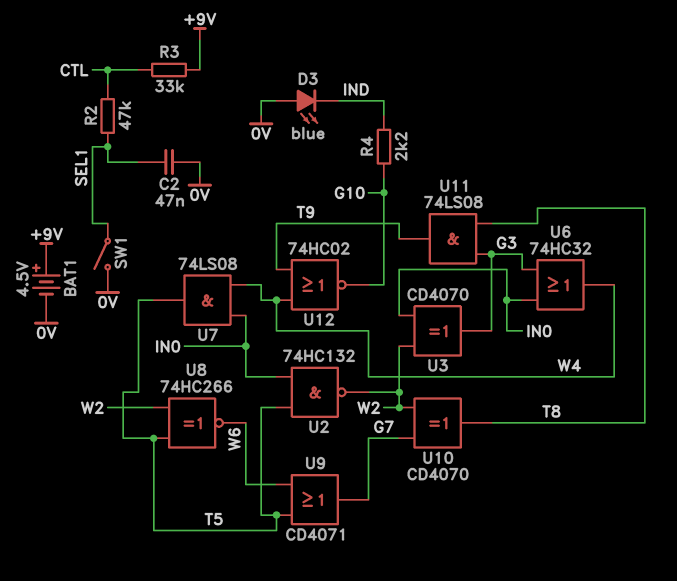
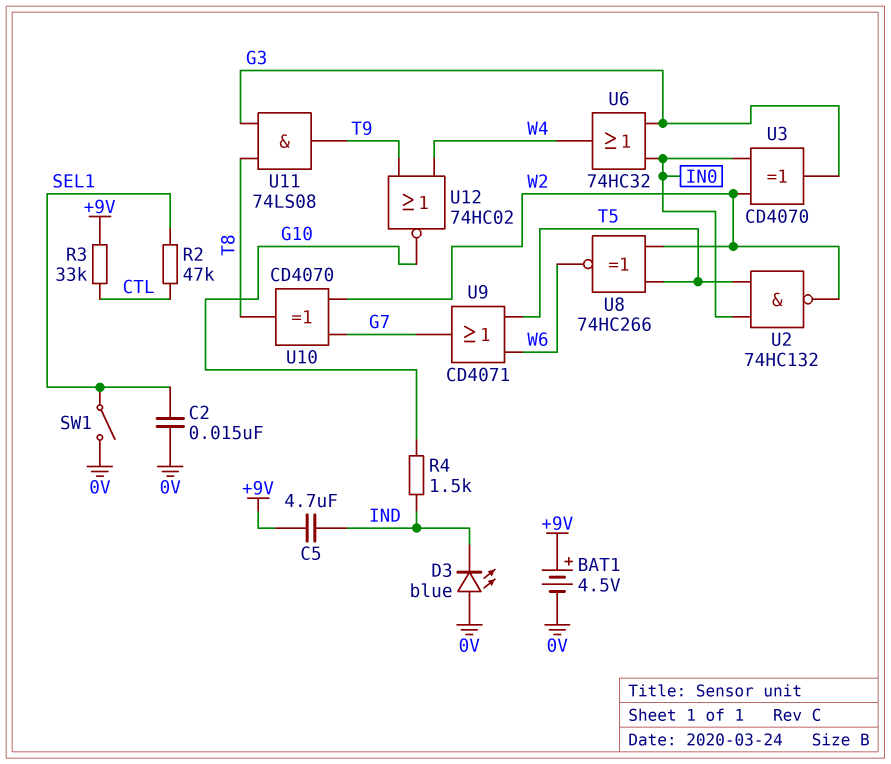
C2: 47nF (0V, SEL1) -> 15nF (0V, SEL1)
C5: none -> 4.7uF (+9V, IND)
R4: 2.2k (G10, IND) -> 1.5k (G10, IND)
U7: AND 74LS08 (in IN0, in W4, out T5) -> none

